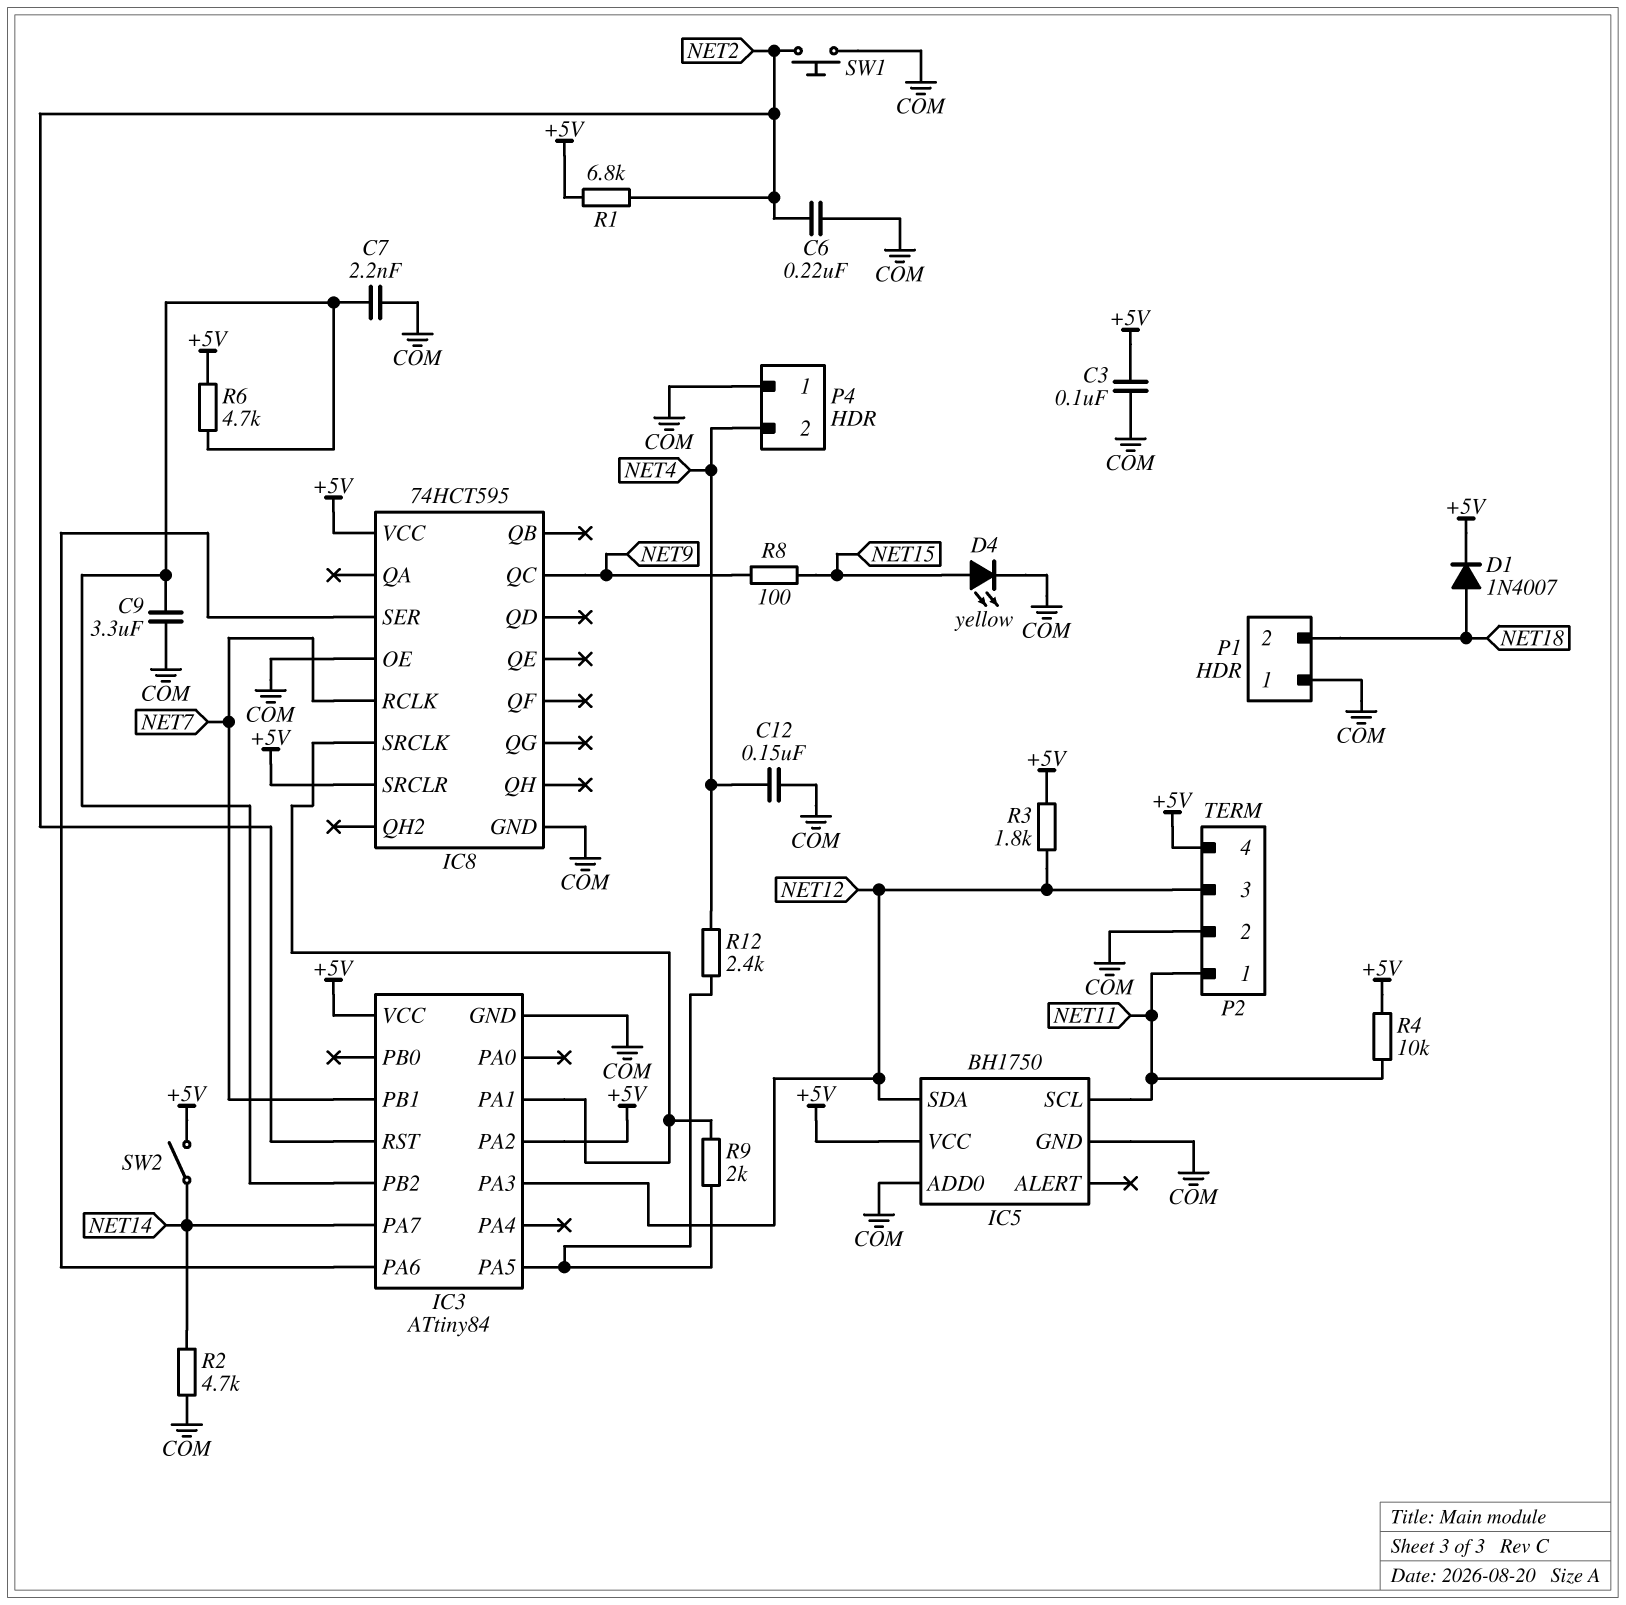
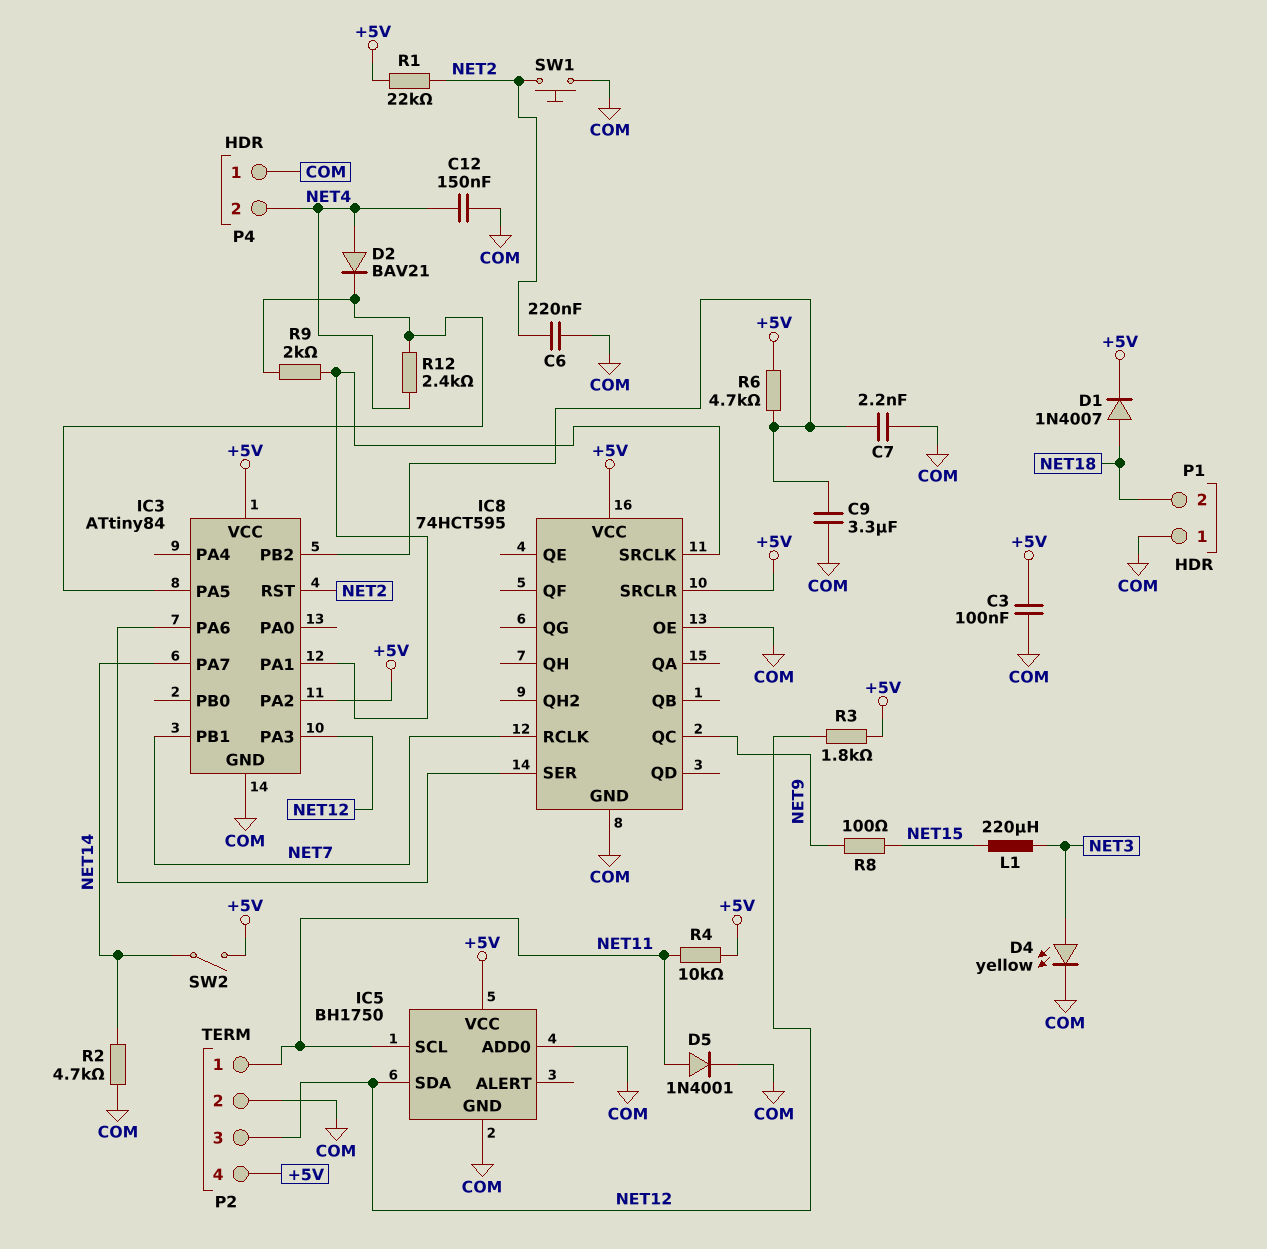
D2: none -> diode BAV21 (A NET4, K IC3/PA5)
D4: LED yellow (A NET15, K COM) -> LED yellow (A NET3, K COM)
D5: none -> diode 1N4001 (A NET11, K COM)
L1: none -> 220uH (NET3, NET15)
R1: 6.8k (+5V, NET2) -> 22k (+5V, NET2)

